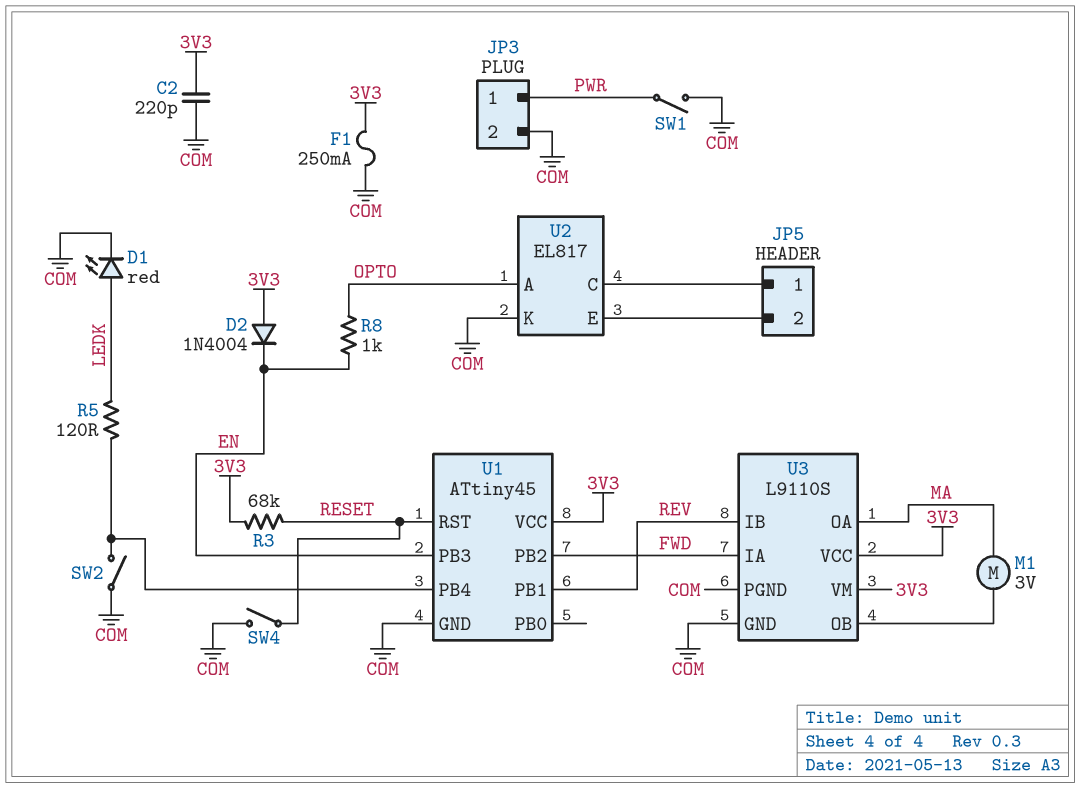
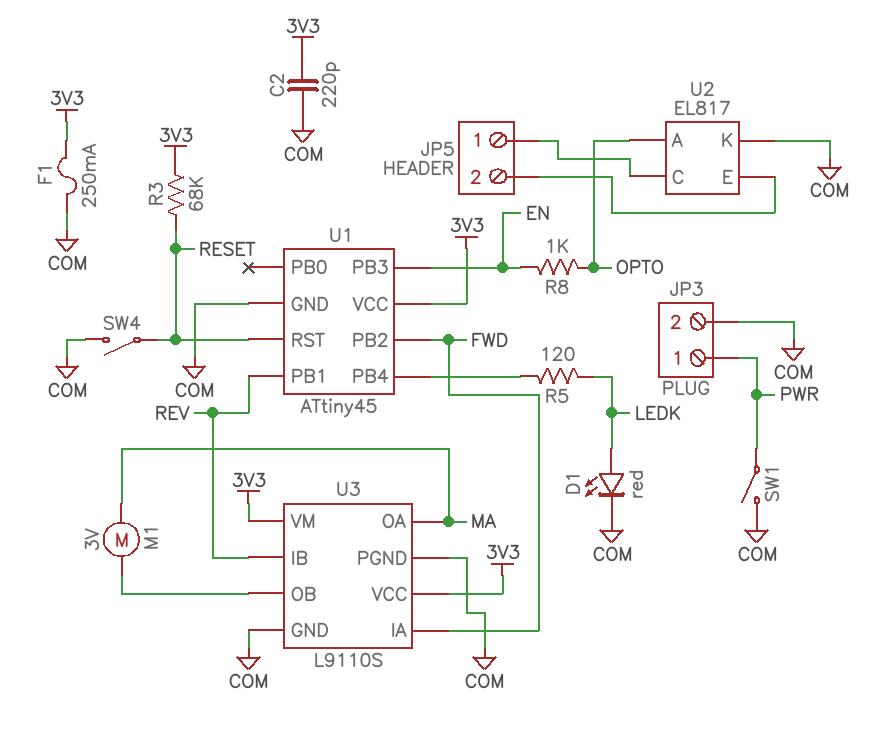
D2: diode 1N4004 (A 3V3, K EN) -> none
SW2: switch (COM, U1/PB4) -> none

